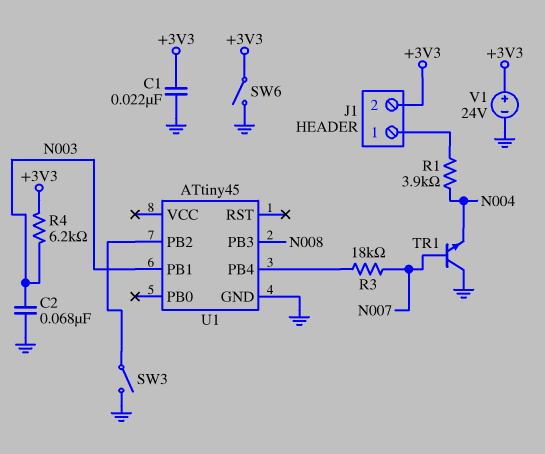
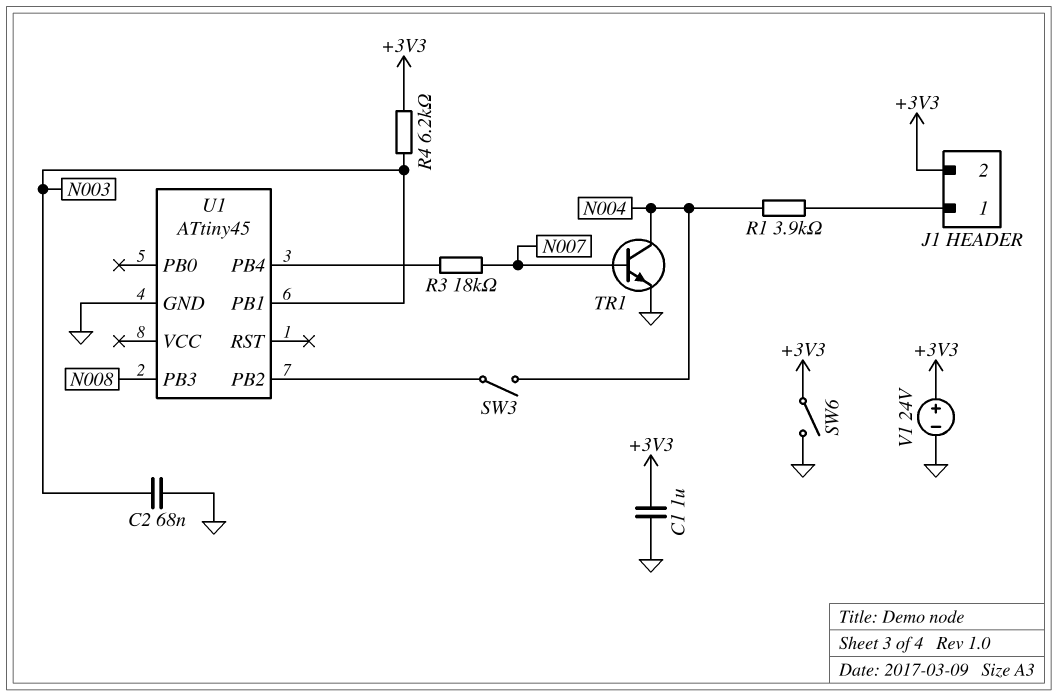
C1: 22nF (+3V3, GND) -> 1uF (+3V3, GND)
SW3: switch (GND, U1/PB2) -> switch (N004, U1/PB2)
TR1: NPN (B N007, C GND, E N004) -> NPN (B N007, C N004, E GND)

